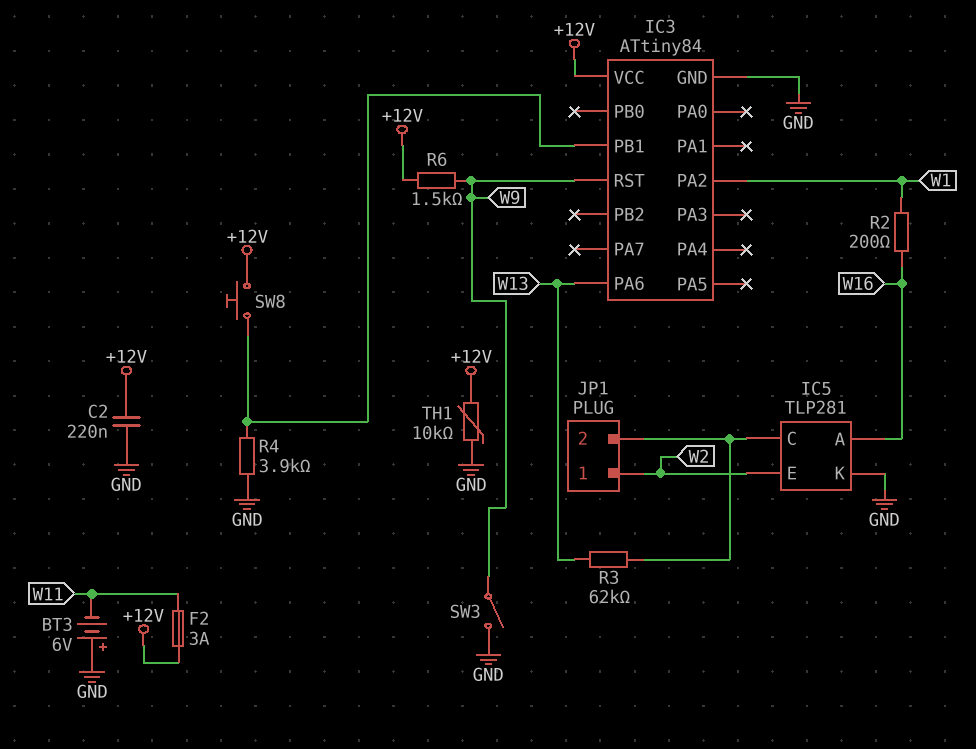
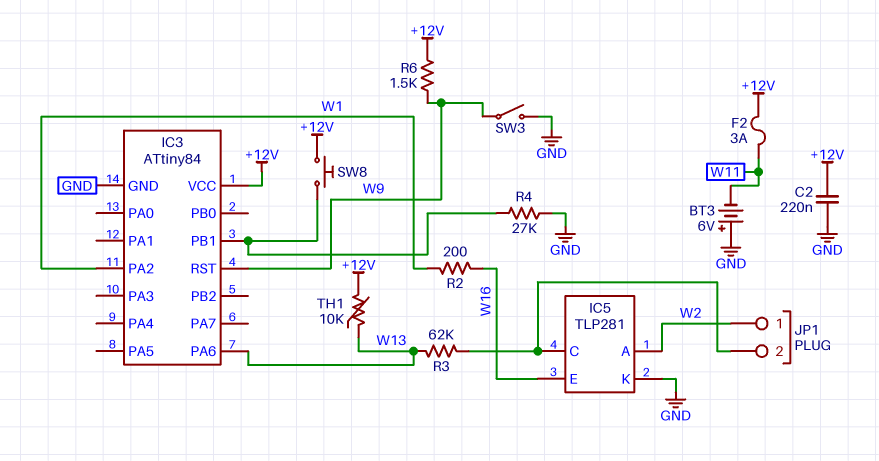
IC5 pin A: W16 -> W2
IC5 pin E: W2 -> W16
R4: 3.9k (GND, IC3/PB1) -> 27k (GND, IC3/PB1)
TH1: 10k (+12V, GND) -> 10k (+12V, W13)

